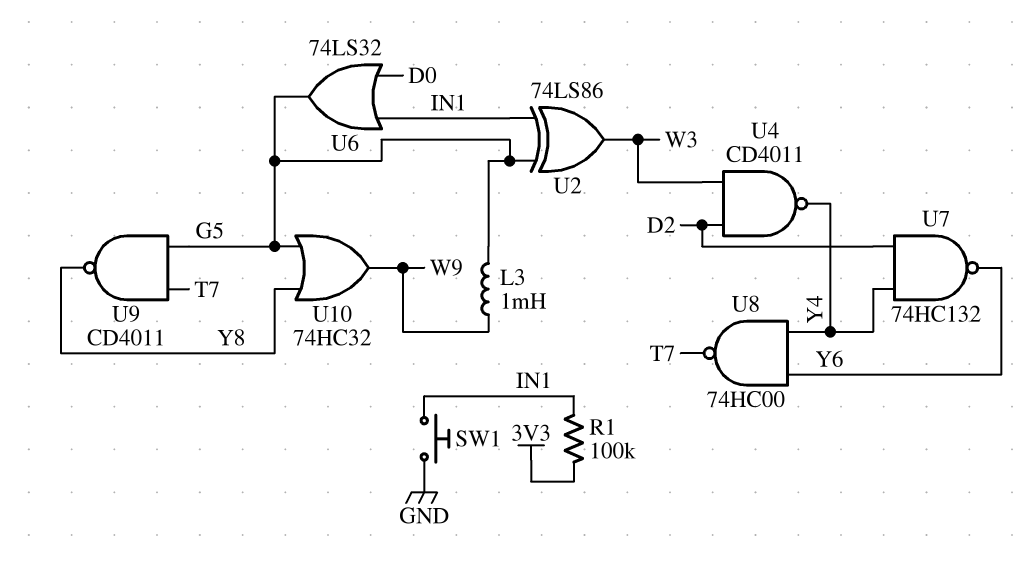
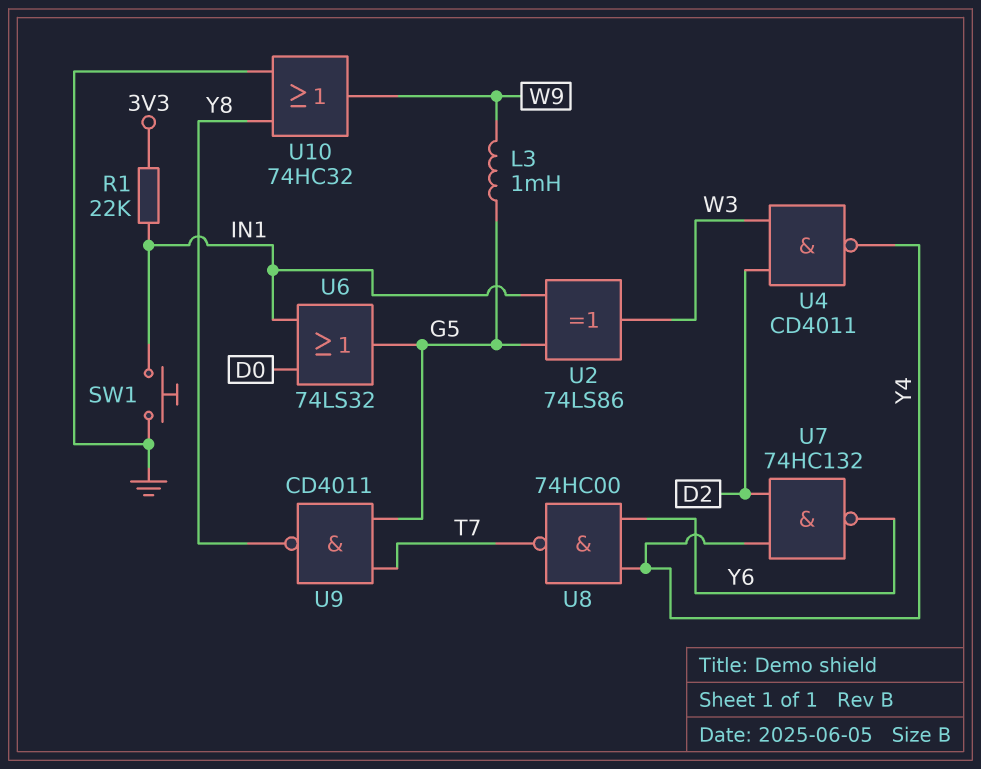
R1: 100k (3V3, IN1) -> 22k (3V3, IN1)
U10: OR 74HC32 (in G5, in Y8, out W9) -> OR 74HC32 (in GND, in Y8, out W9)

